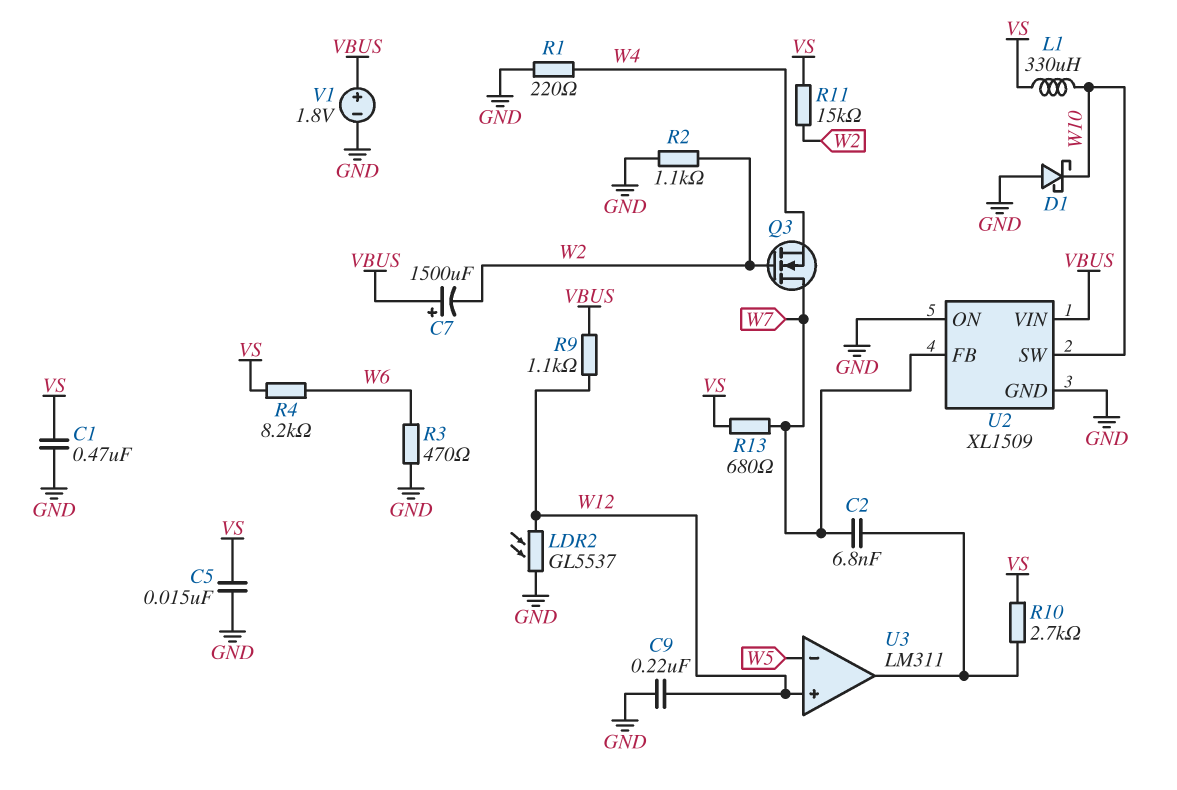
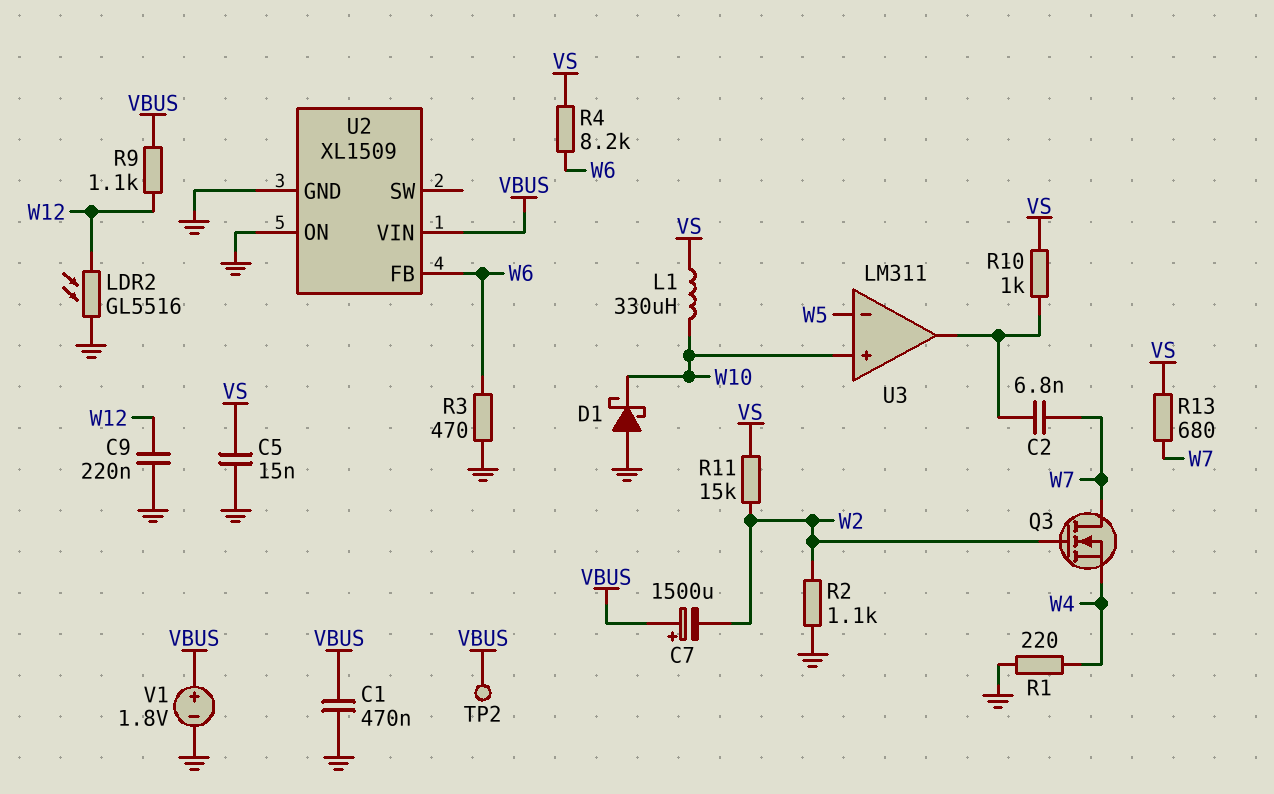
C1: 470nF (GND, VS) -> 470nF (GND, VBUS)
LDR2: GL5537 (GND, W12) -> GL5516 (GND, W12)
R10: 2.7k (U3/out, VS) -> 1k (U3/out, VS)
TP2: none -> test point (VBUS)
U2 pin FB: W7 -> W6
U2 pin SW: W10 -> none
U3 pin in+: W12 -> W10

